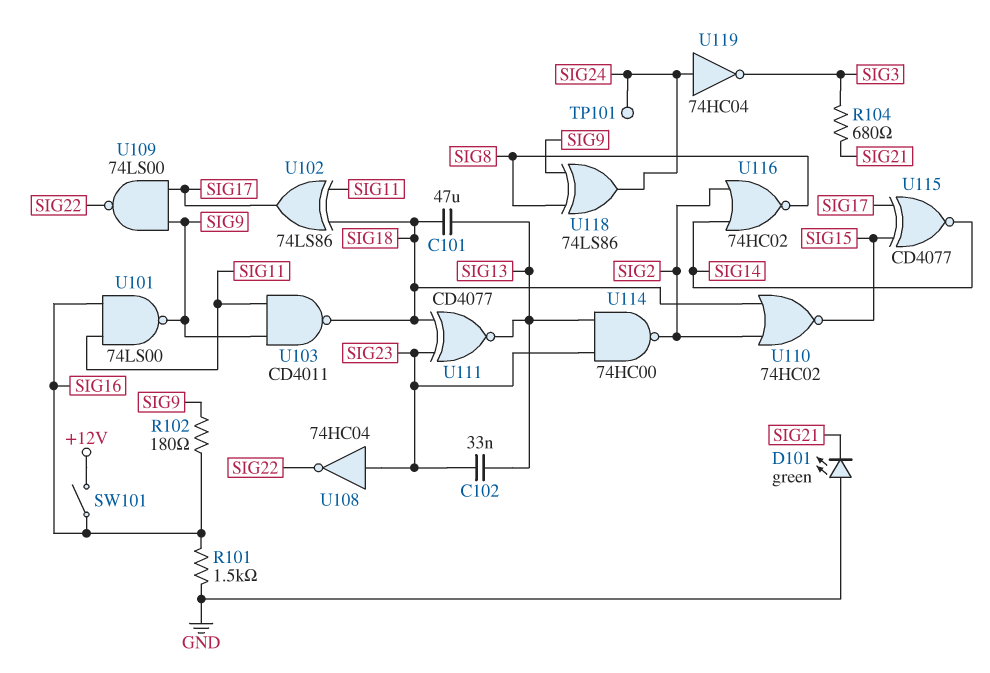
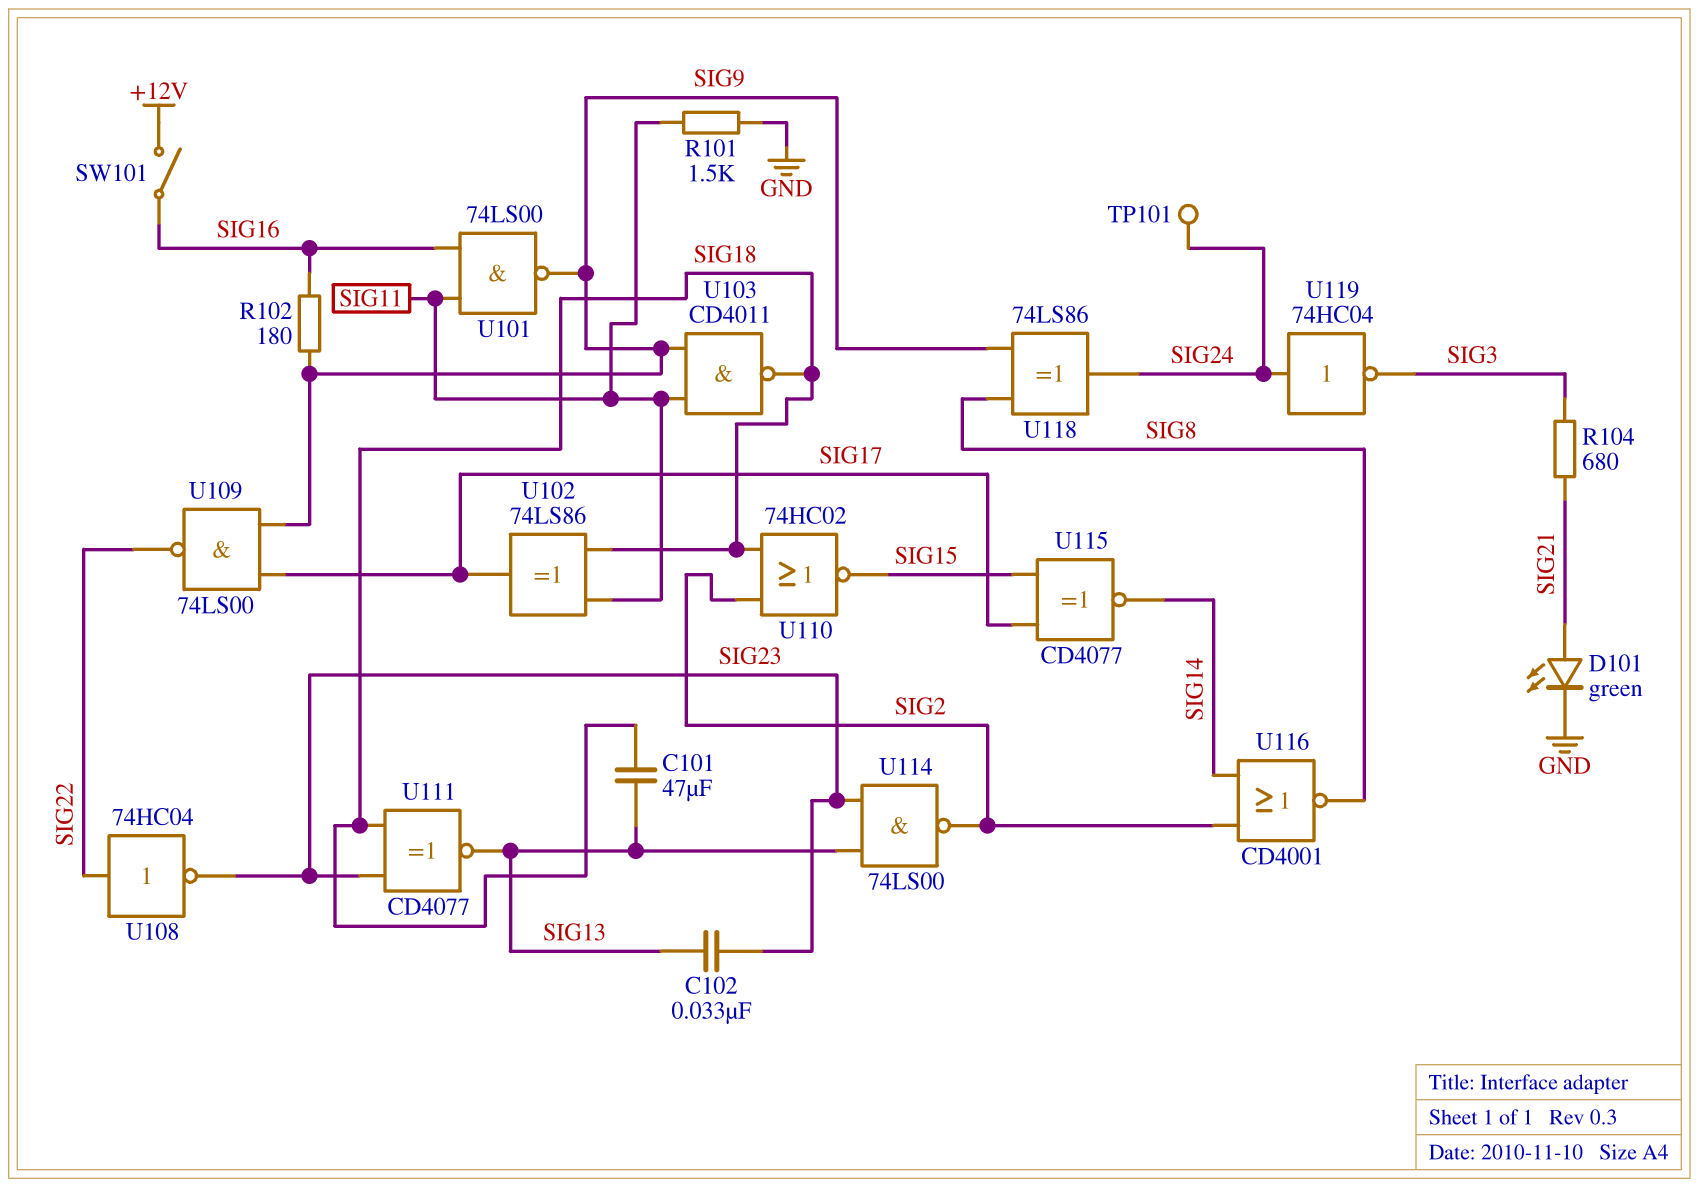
D101: LED green (A GND, K SIG21) -> LED green (A SIG21, K GND)
R101: 1.5k (GND, SIG16) -> 1.5k (GND, SIG11)
U108: NOT 74HC04 (in SIG23, out SIG22) -> NOT 74HC04 (in SIG22, out SIG23)
U114: NAND 74HC00 (in SIG13, in SIG23, out SIG2) -> NAND 74LS00 (in SIG13, in SIG23, out SIG2)
U116: NOR 74HC02 (in SIG2, in SIG14, out SIG8) -> NOR CD4001 (in SIG2, in SIG14, out SIG8)

